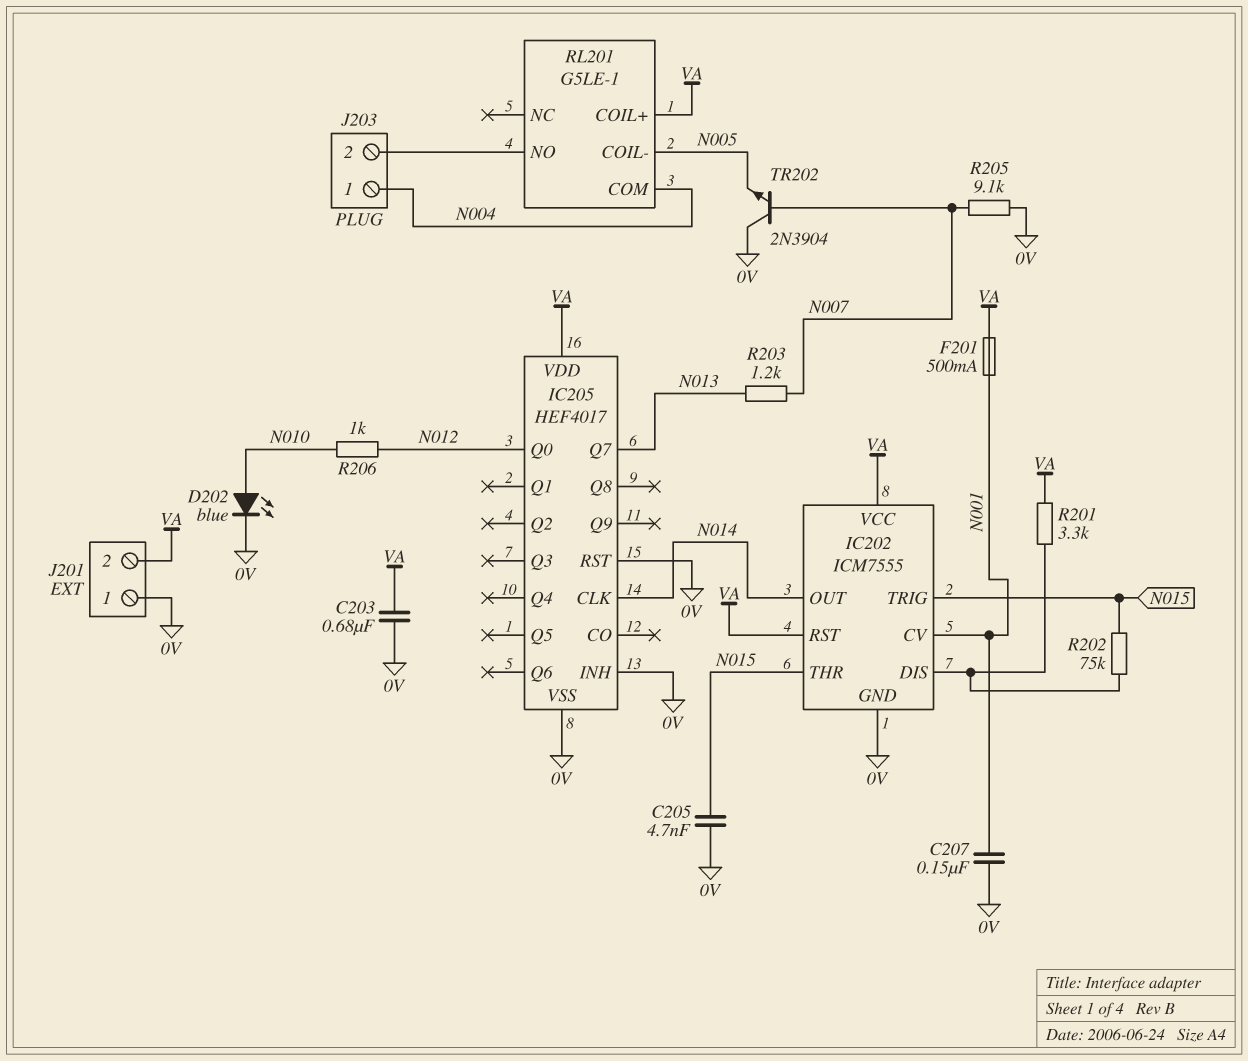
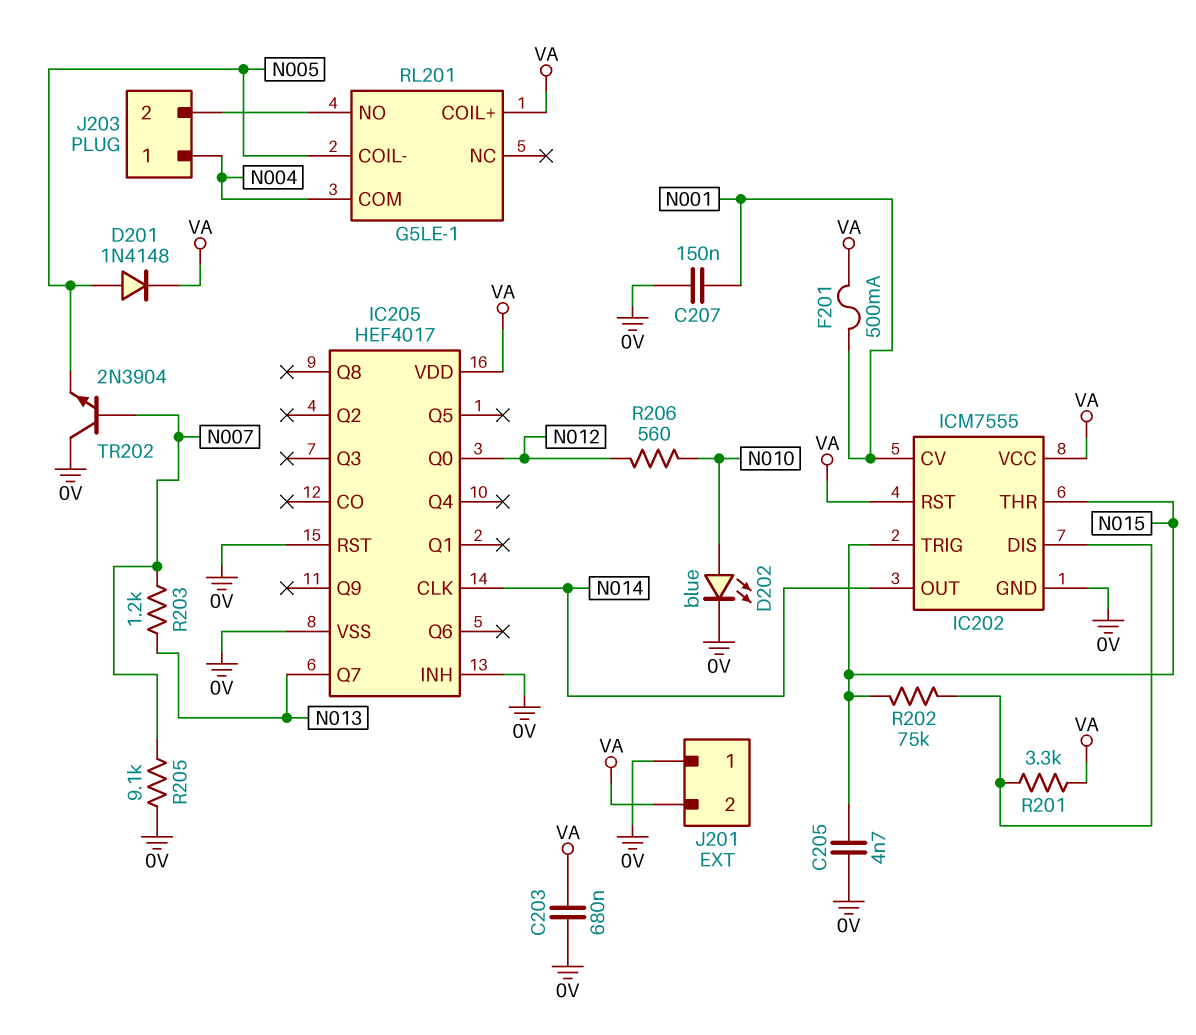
D201: none -> diode 1N4148 (A N005, K VA)
R206: 1k (N010, N012) -> 560 (N010, N012)

